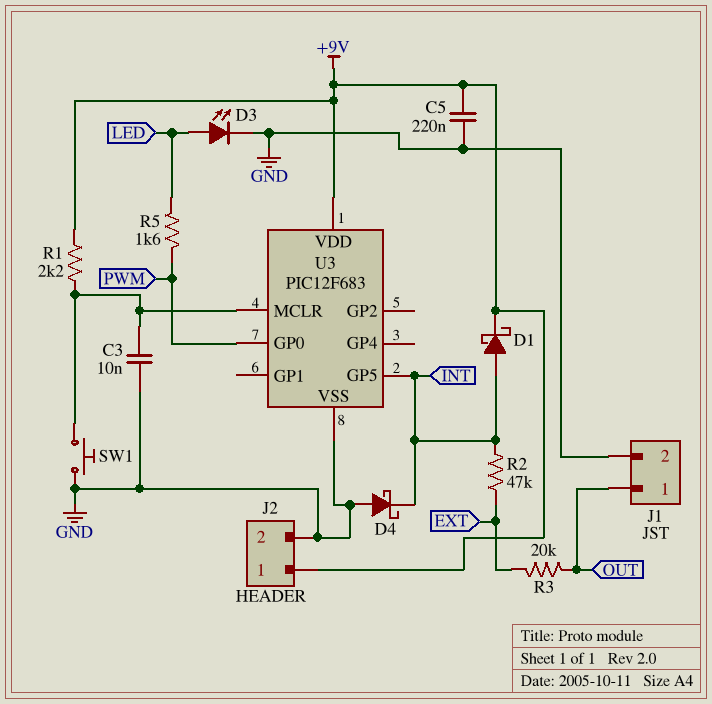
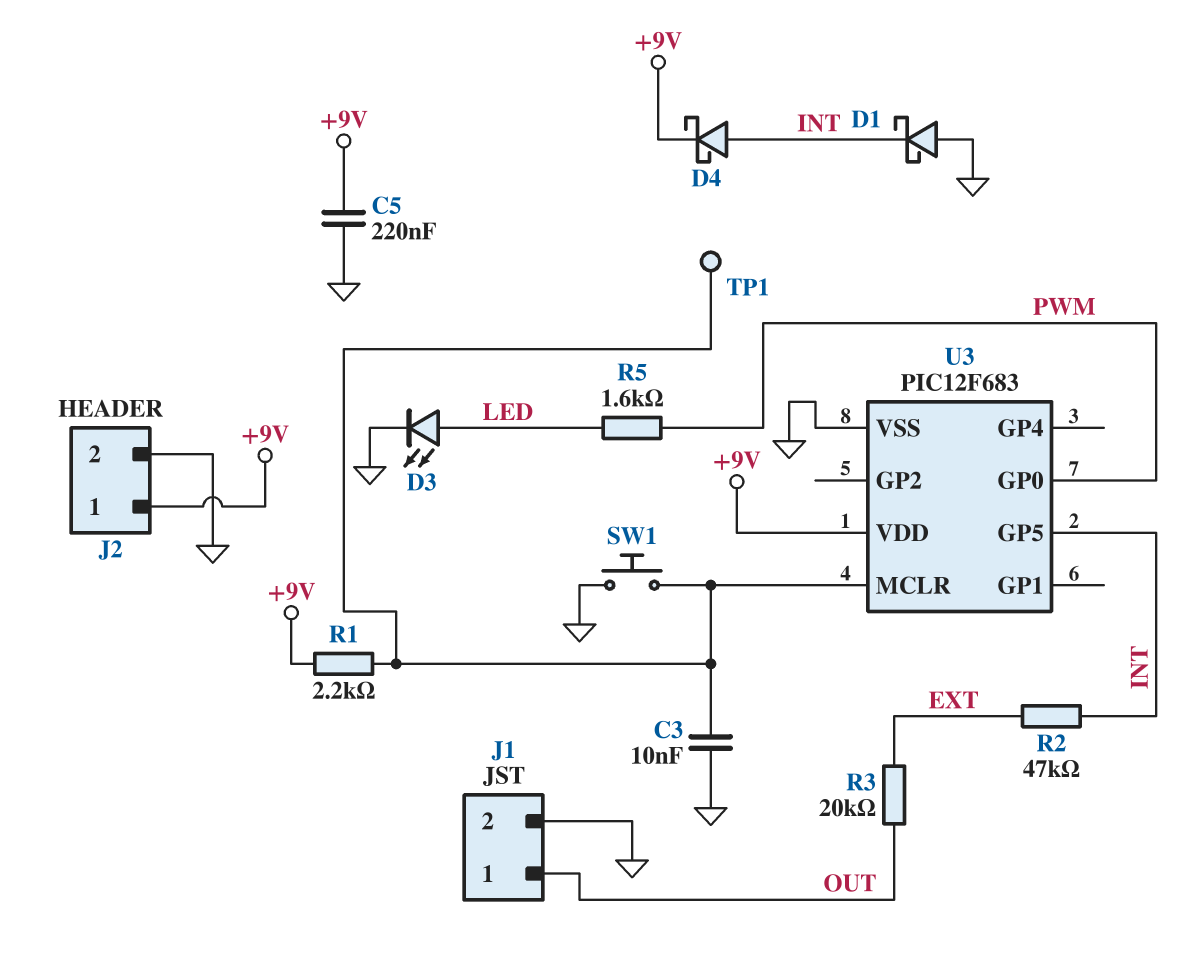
D1: schottky (A INT, K +9V) -> schottky (A GND, K INT)
D4: schottky (A GND, K INT) -> schottky (A INT, K +9V)
TP1: none -> test point (U3/MCLR)

